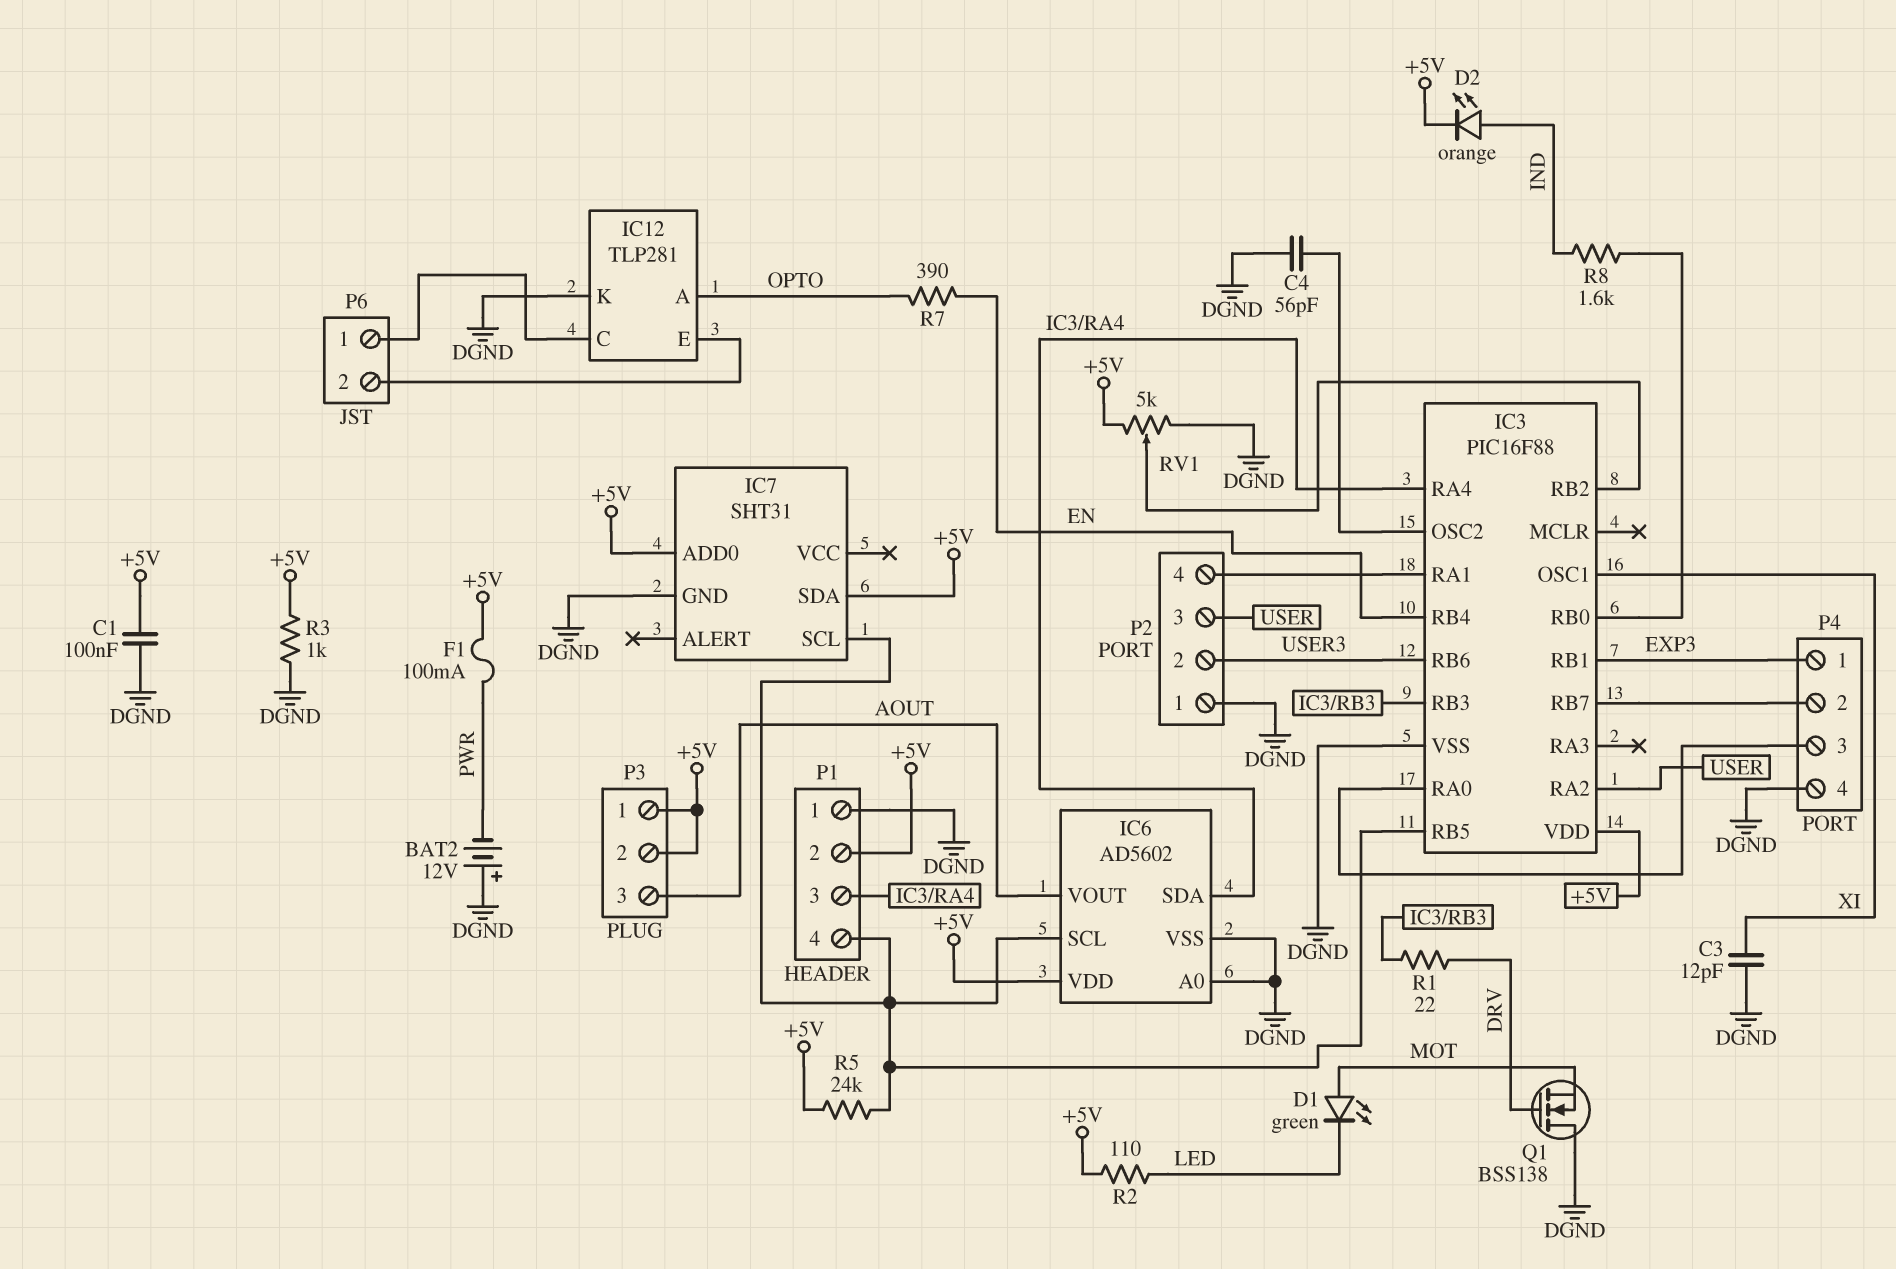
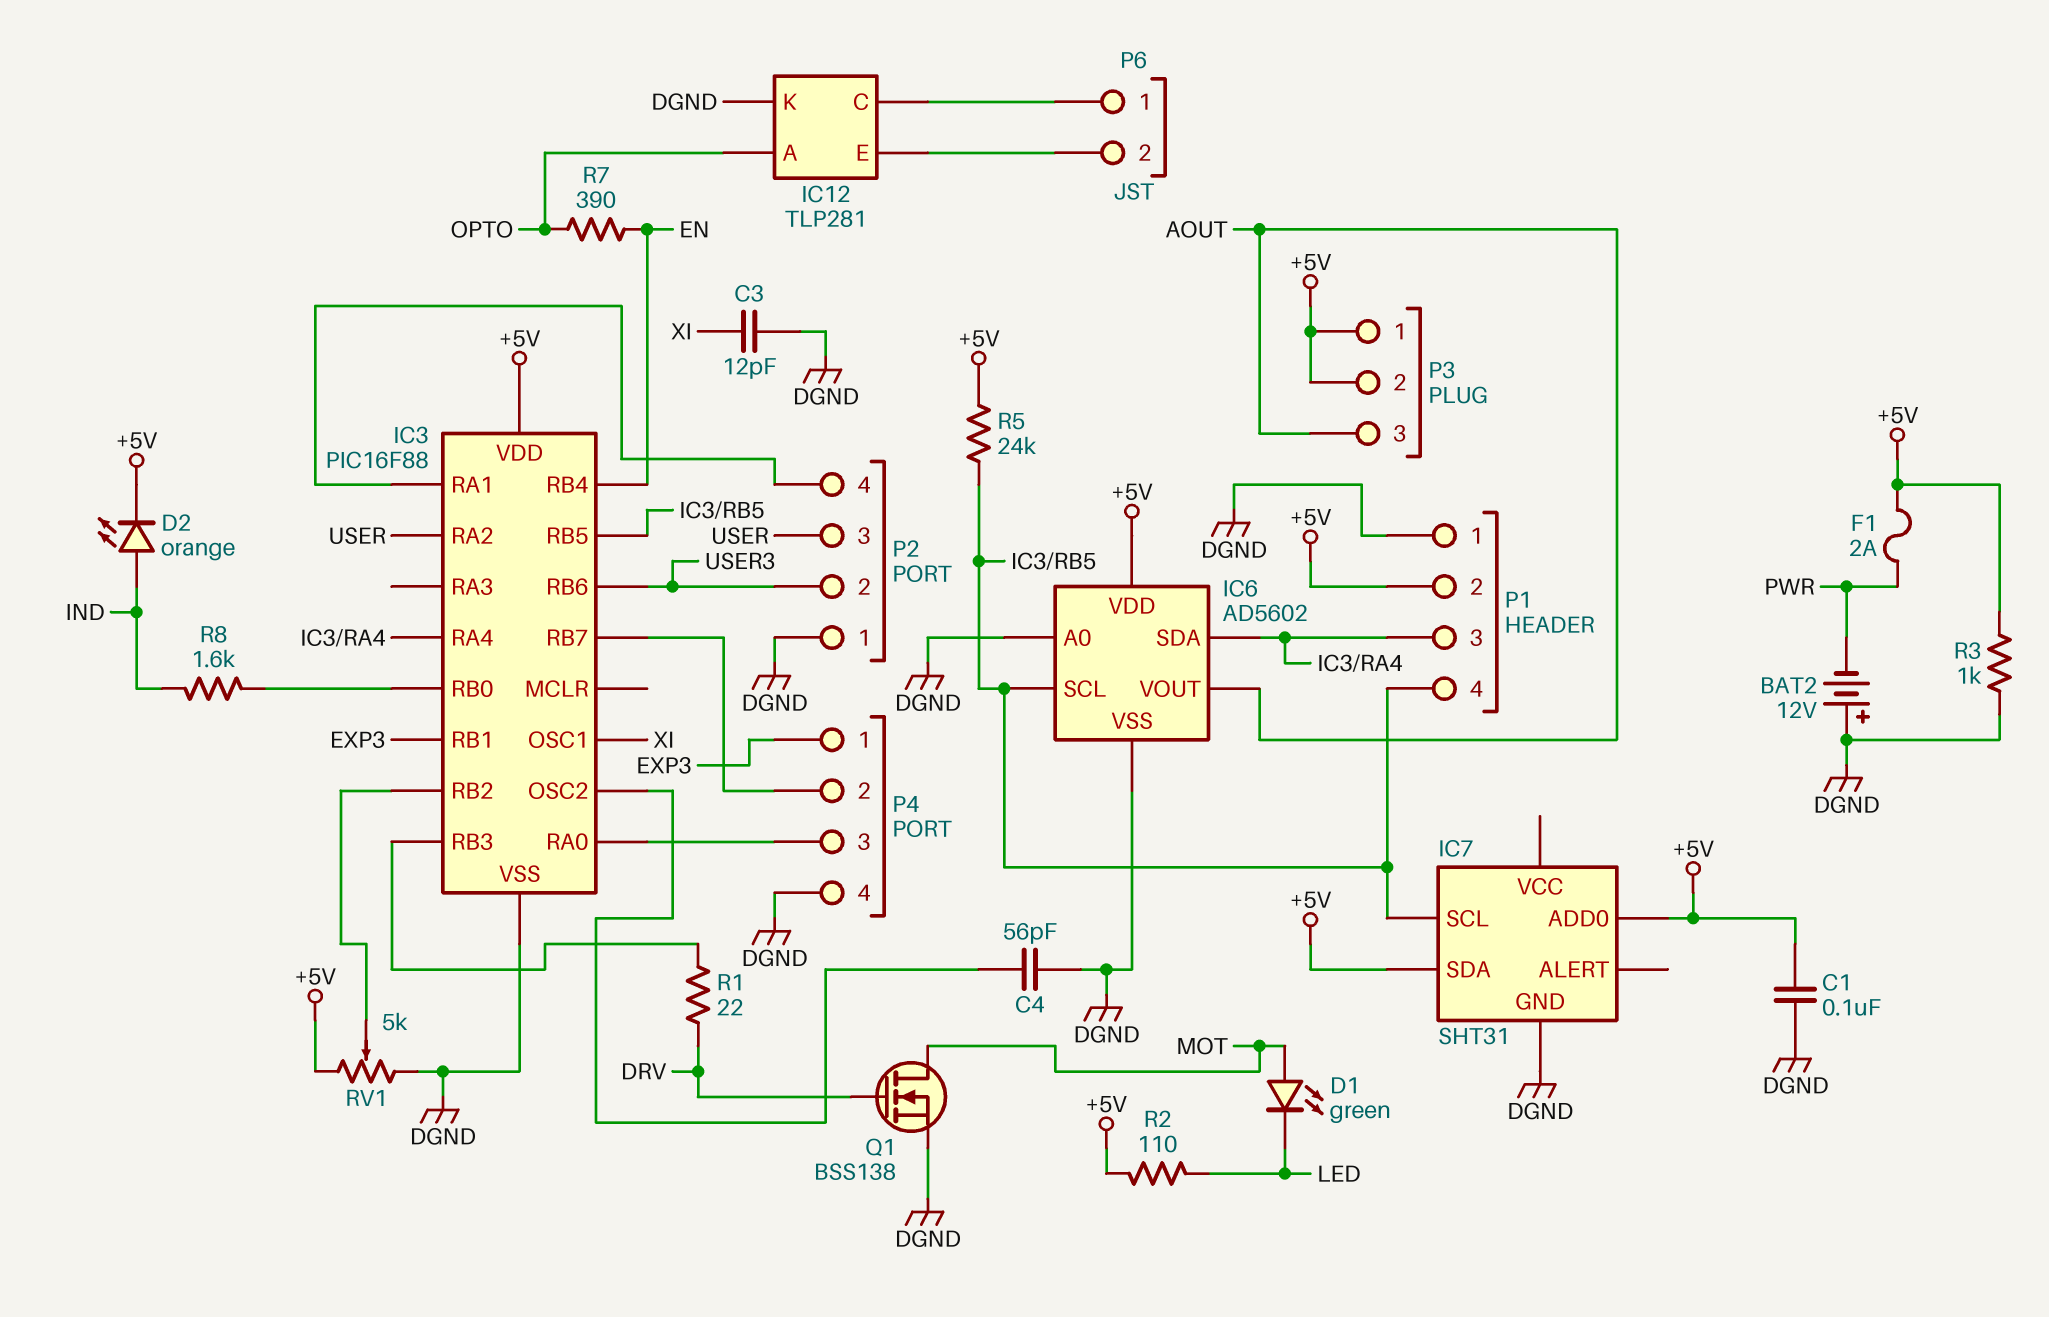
F1: 100mA (+5V, PWR) -> 2A (+5V, PWR)
Q1: NMOS BSS138 (G DRV, D DGND, S MOT) -> NMOS BSS138 (G DRV, D MOT, S DGND)

